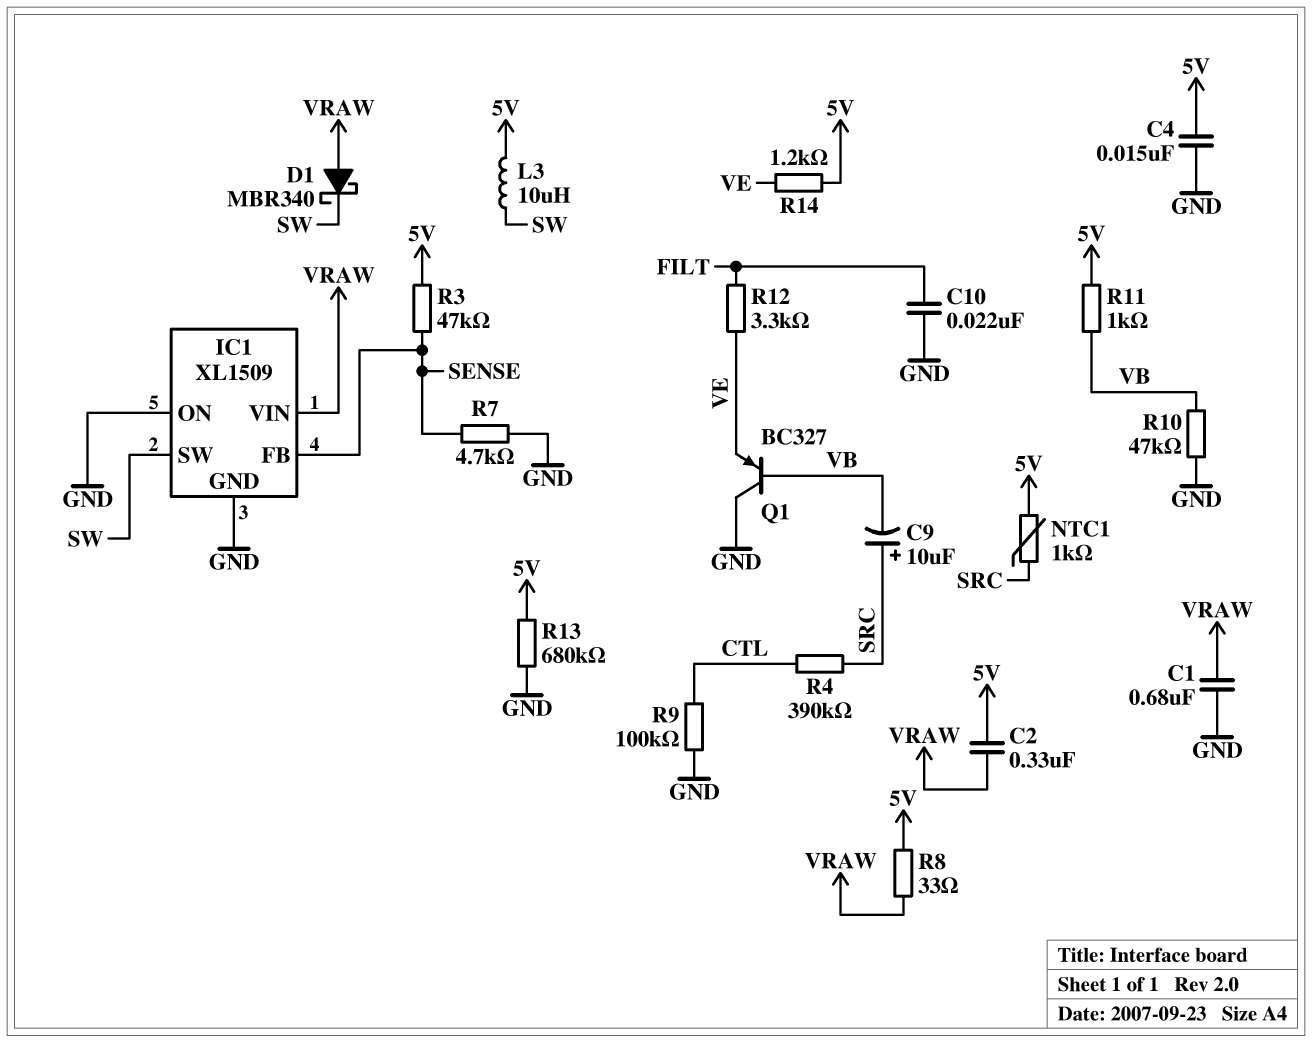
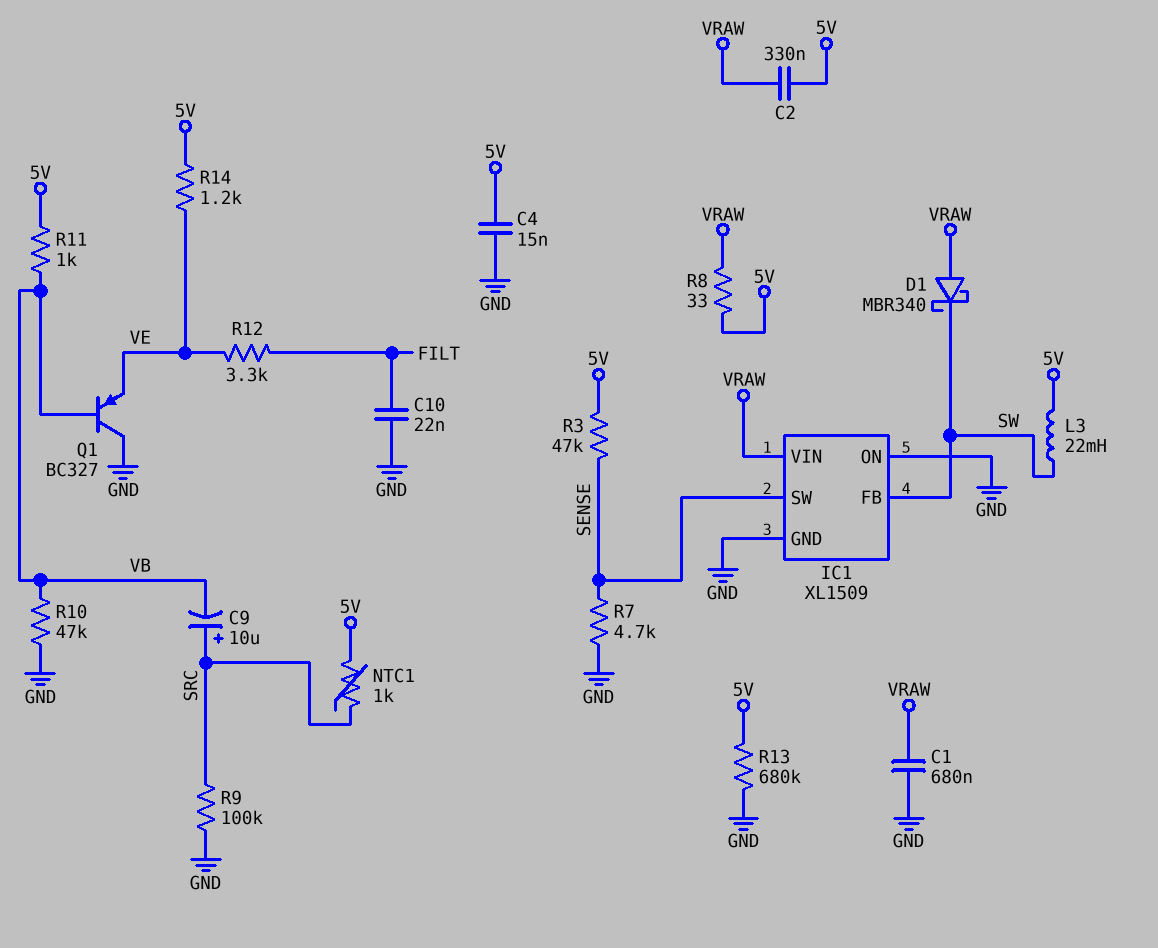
IC1 pin FB: SENSE -> SW
IC1 pin SW: SW -> SENSE
L3: 10uH (5V, SW) -> 22mH (5V, SW)
R4: 390k (CTL, SRC) -> none
R9: 100k (CTL, GND) -> 100k (GND, SRC)

